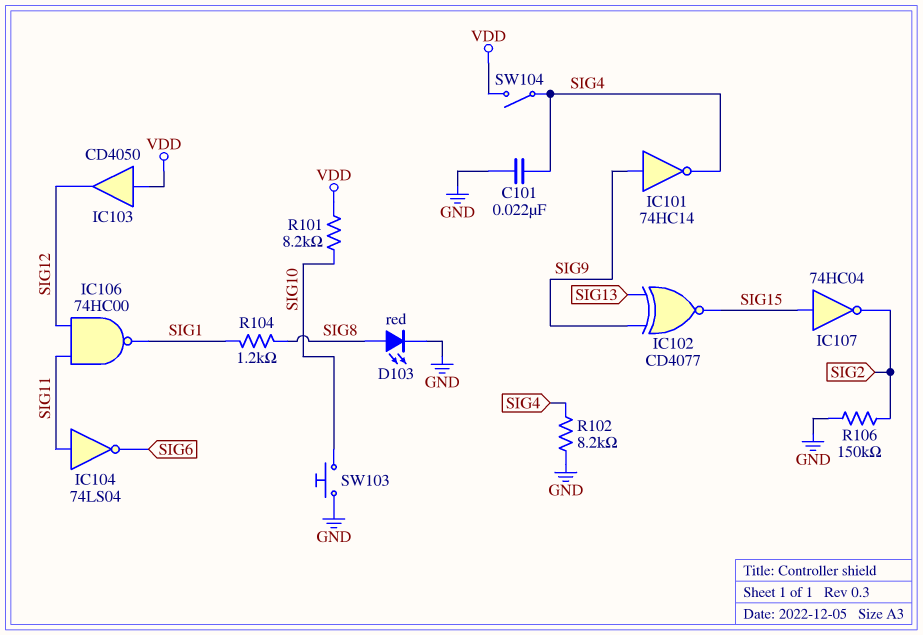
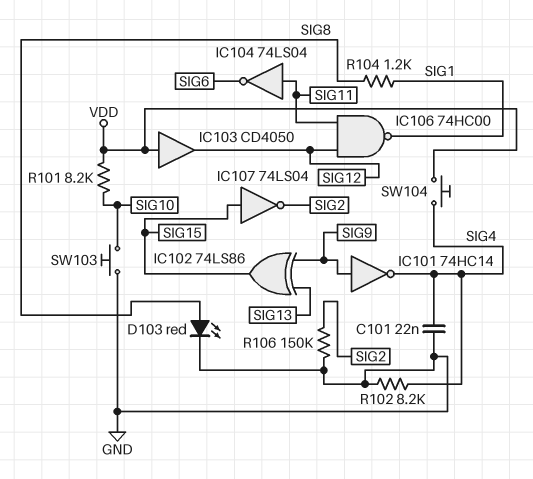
IC102: XNOR CD4077 (in SIG9, in SIG13, out SIG15) -> XOR 74LS86 (in SIG9, in SIG13, out SIG15)
IC107: NOT 74HC04 (in SIG15, out SIG2) -> NOT 74LS04 (in SIG15, out SIG2)
SW104: switch (SIG4, VDD) -> button (SIG4, VDD)

